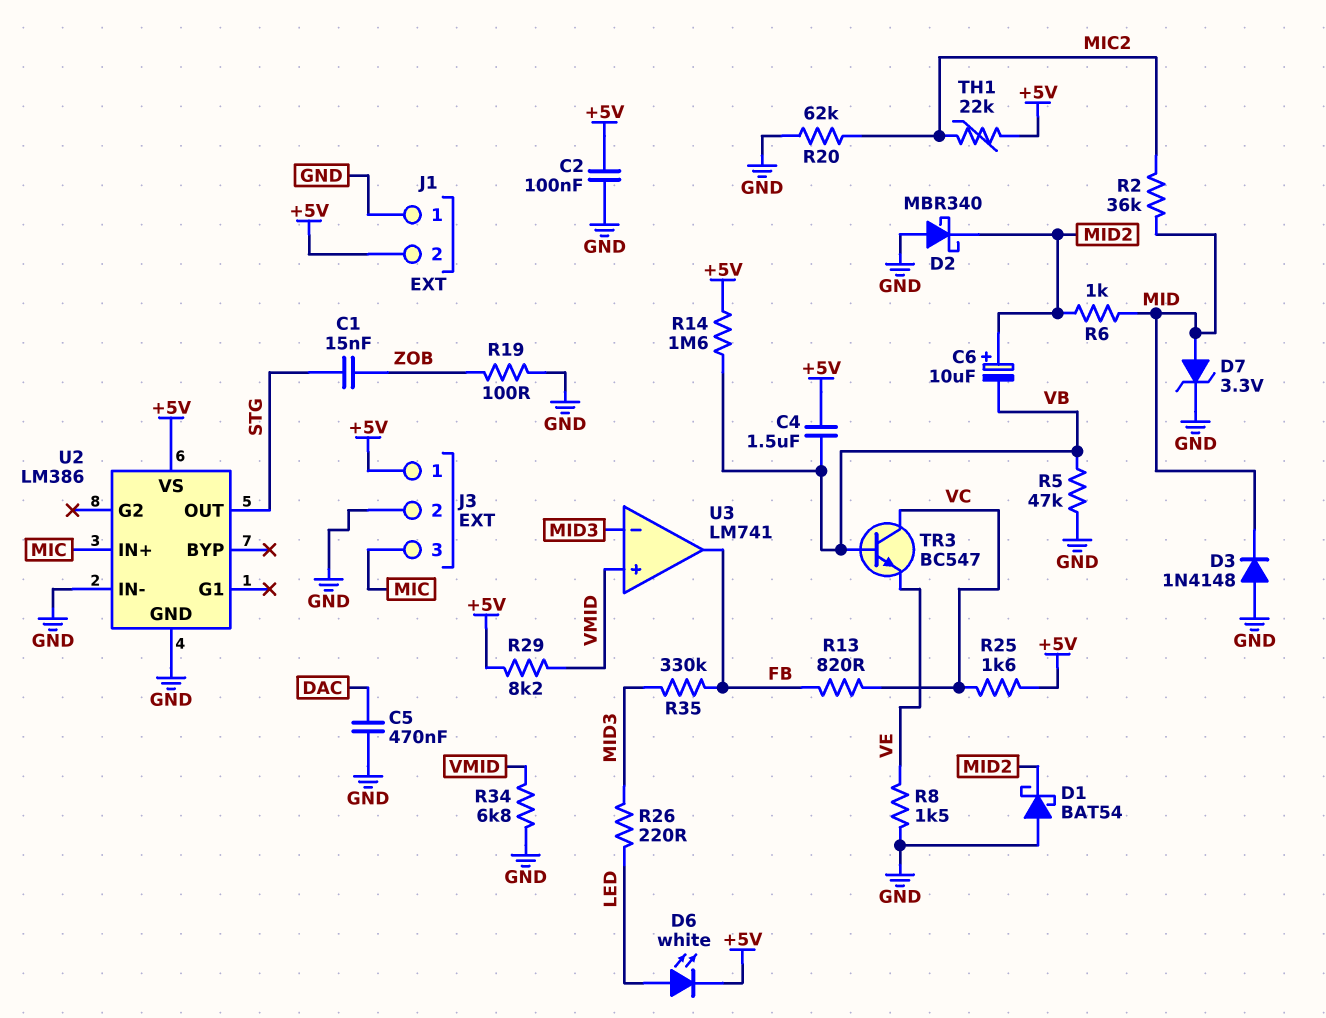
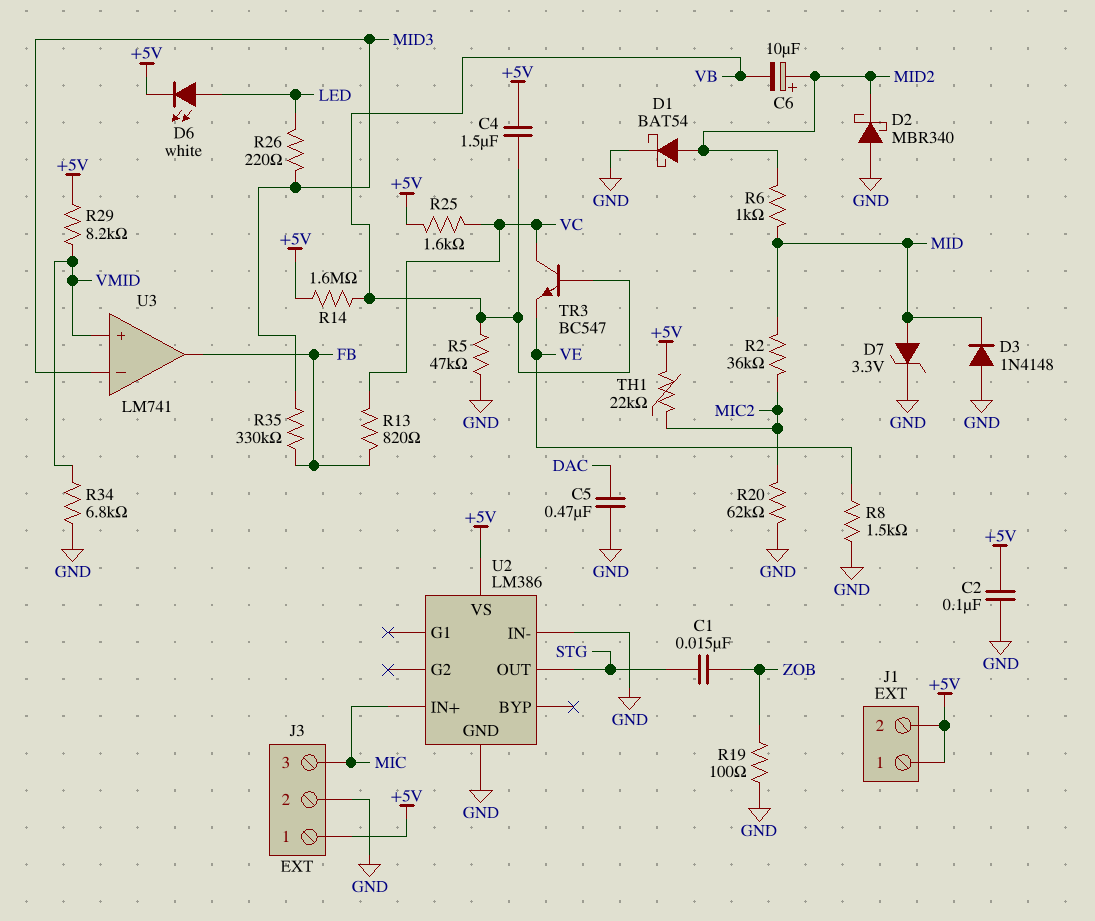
D1: schottky BAT54 (A GND, K MID2) -> schottky BAT54 (A MID2, K GND)
J1 pin 1: GND -> +5V

